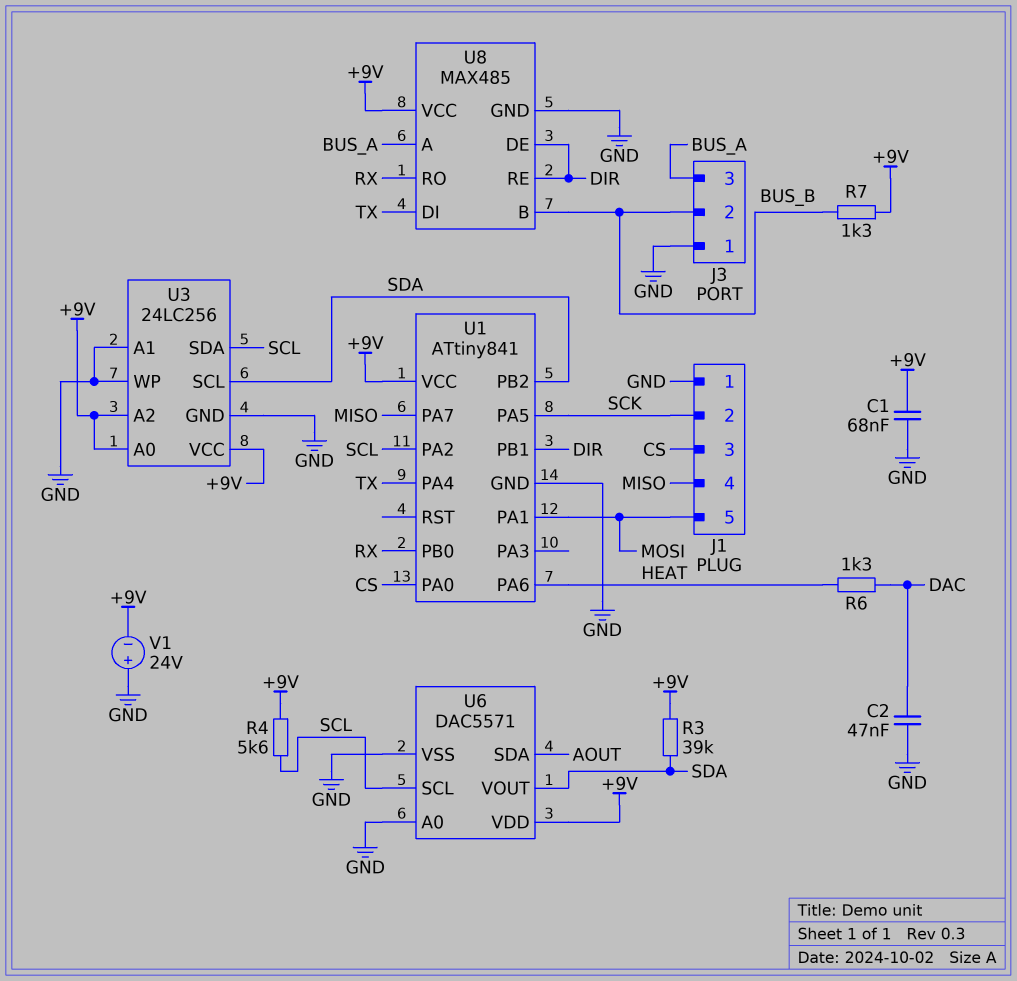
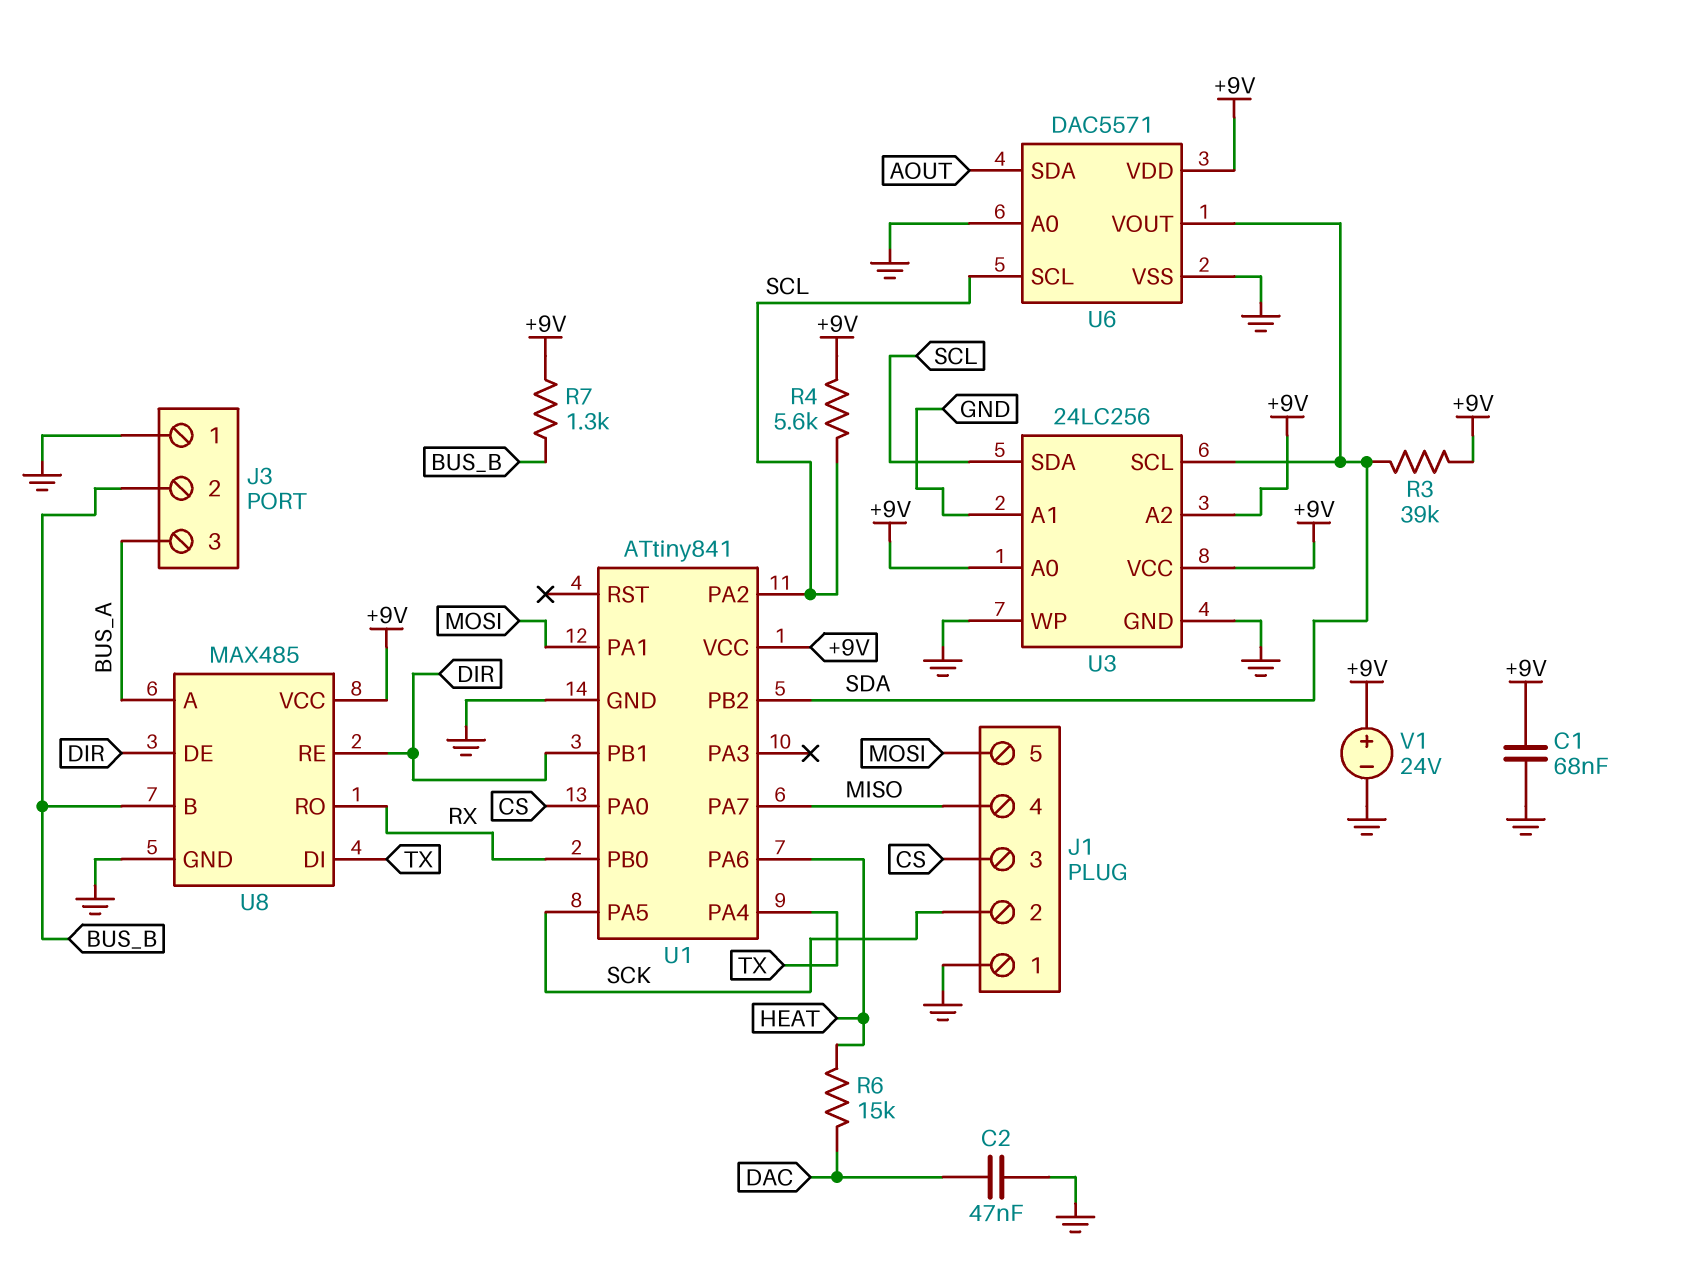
R6: 1.3k (DAC, HEAT) -> 15k (DAC, HEAT)
V1: 24V (plus GND, minus +9V) -> 24V (plus +9V, minus GND)

